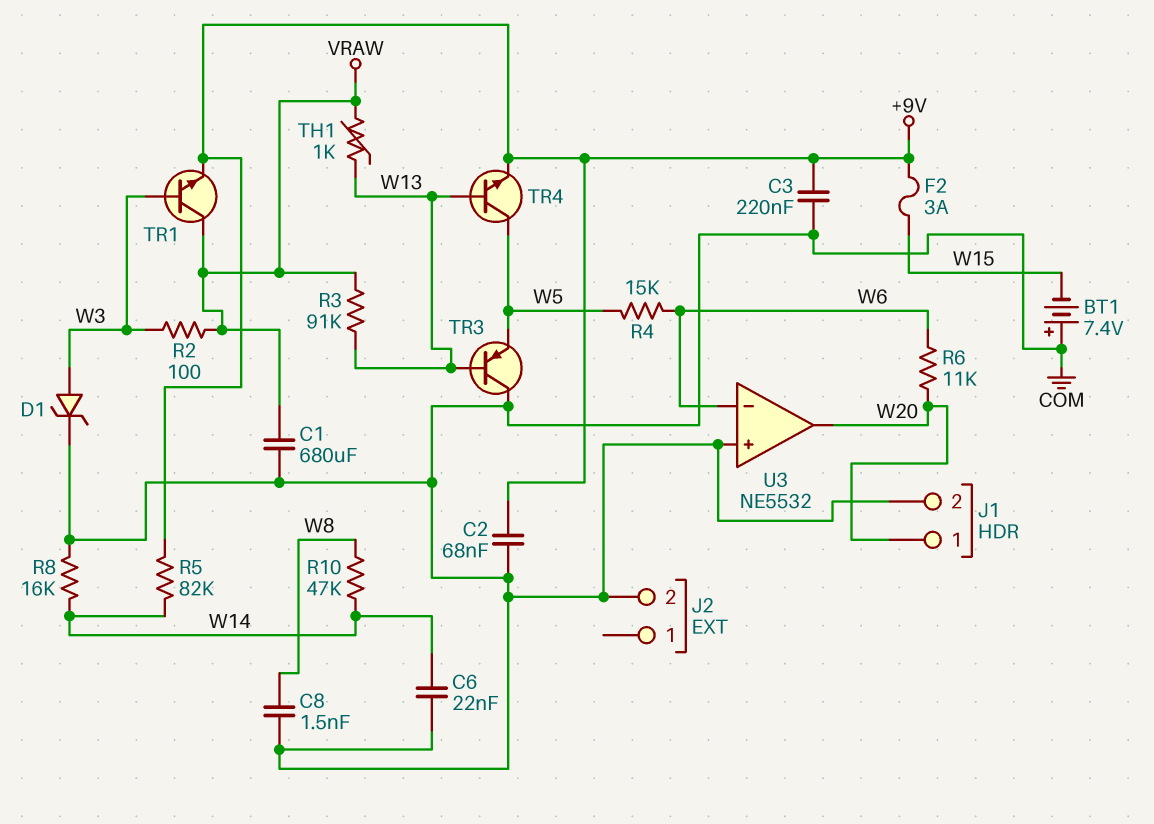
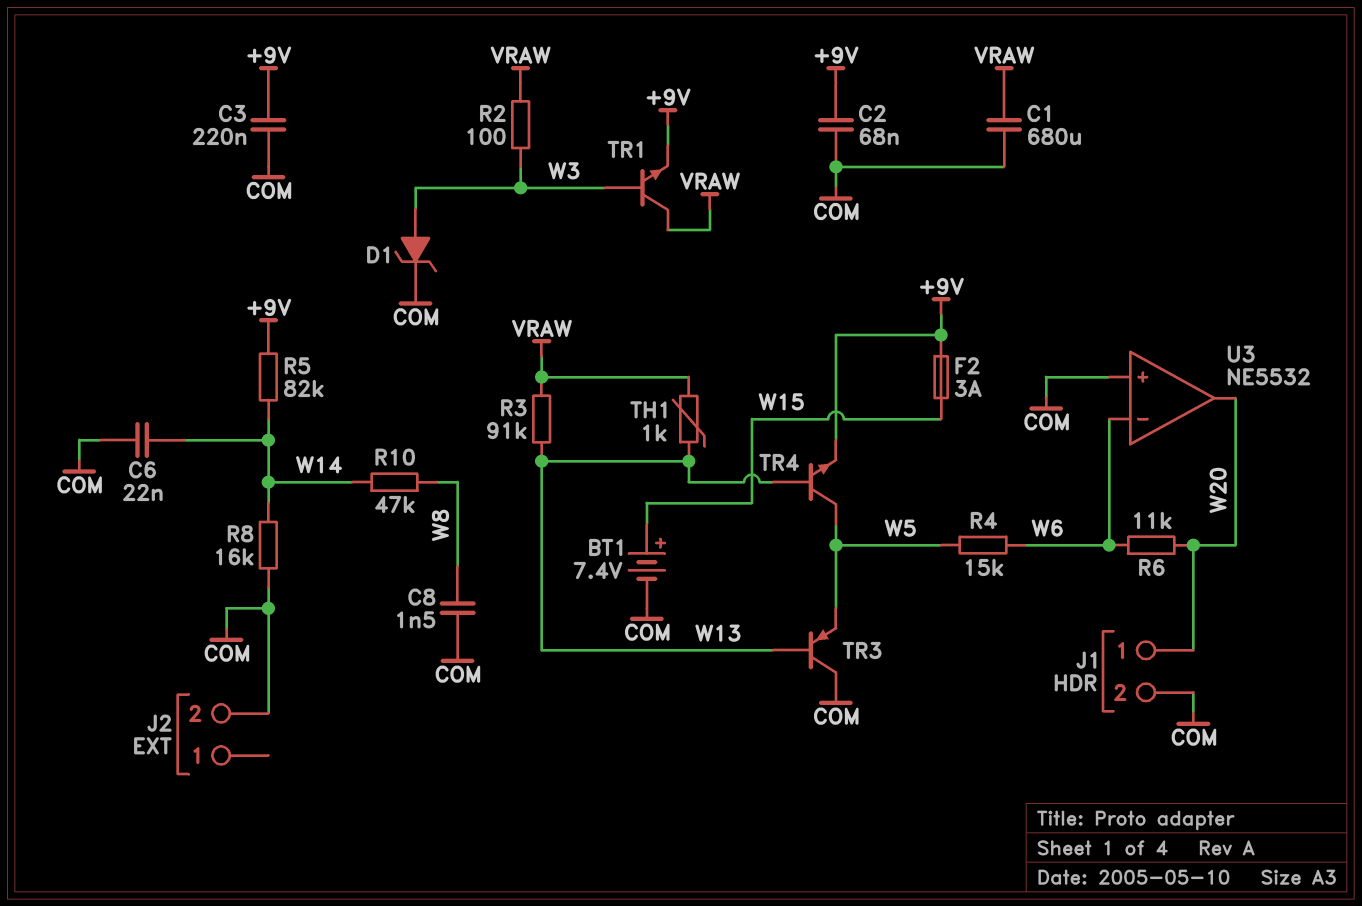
BT1: 7.4V (plus COM, minus W15) -> 7.4V (plus W15, minus COM)

